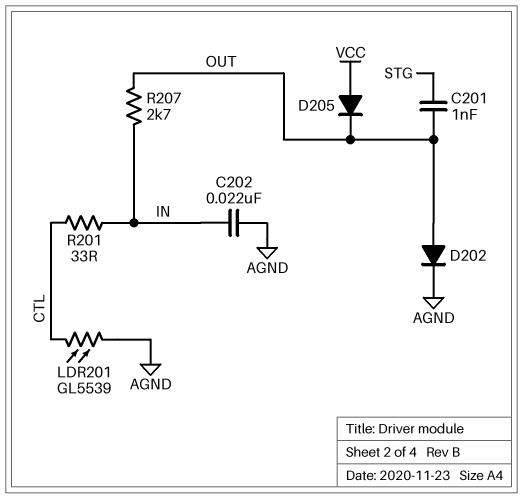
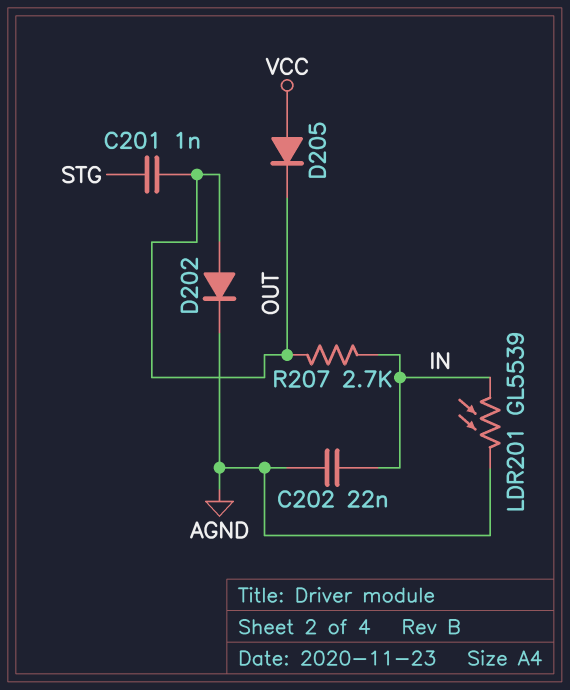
LDR201: GL5539 (AGND, CTL) -> GL5539 (AGND, IN)
R201: 33 (CTL, IN) -> none

